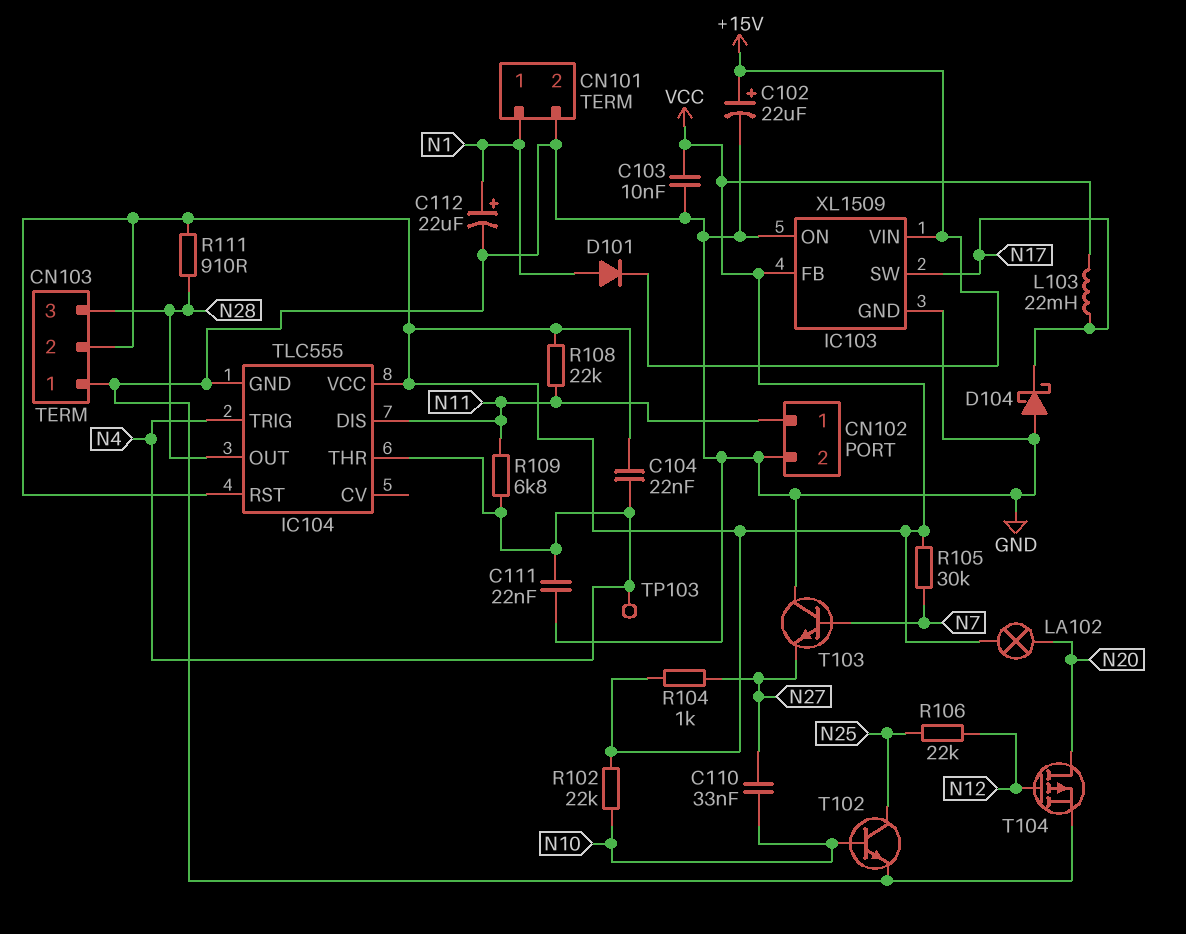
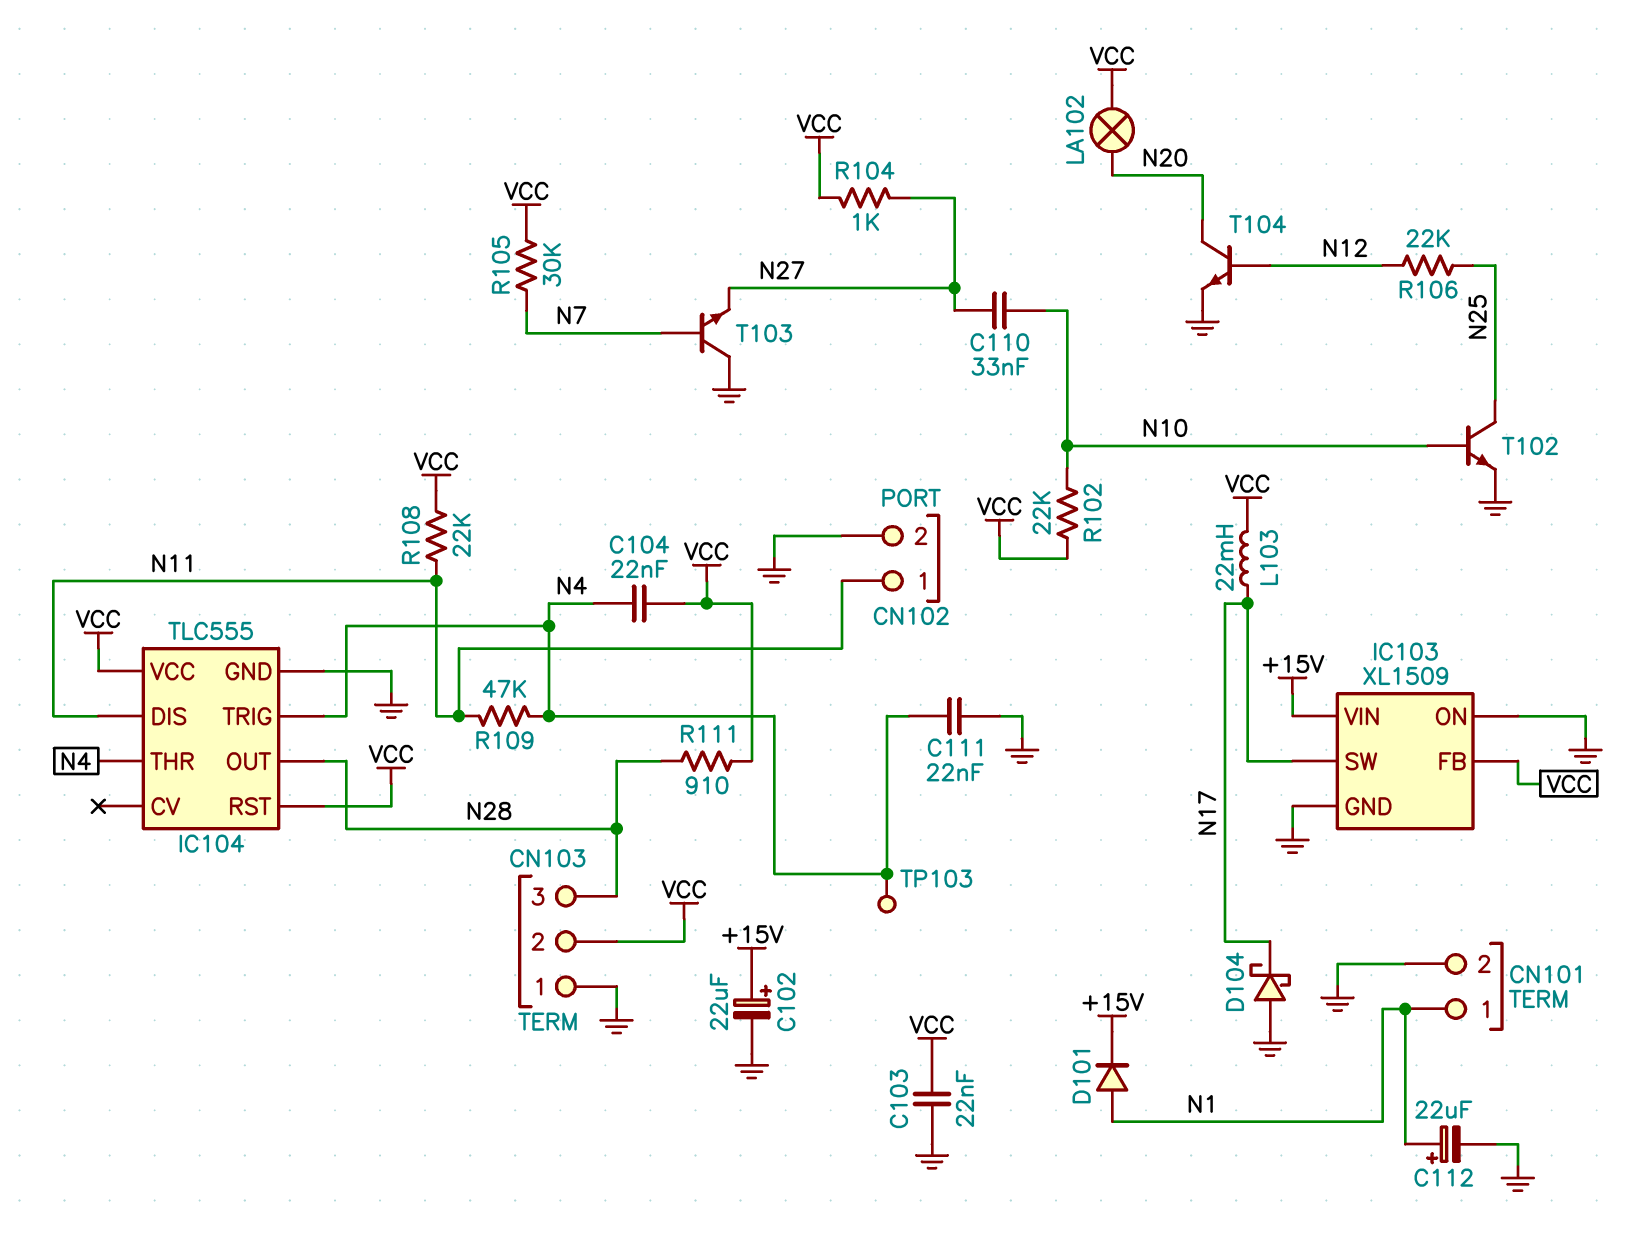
C103: 10nF (GND, VCC) -> 22nF (GND, VCC)
R109: 6.8k (N4, N11) -> 47k (N4, N11)
T104: PMOS (G N12, D N20, S GND) -> NPN (B N12, C N20, E GND)

